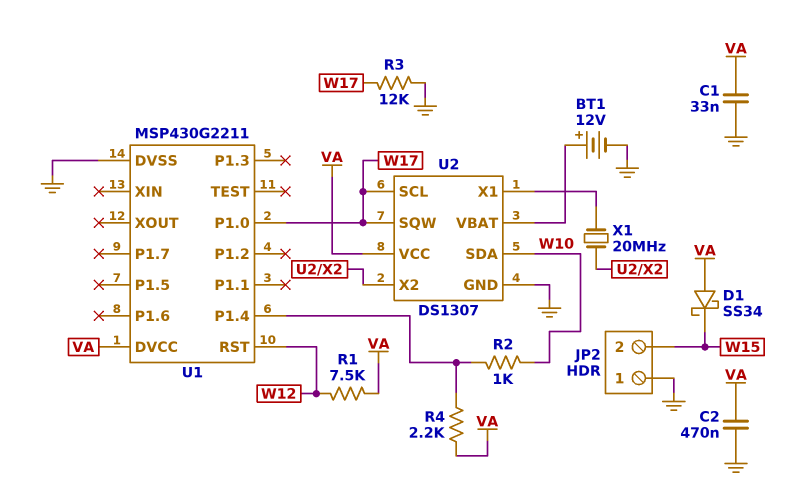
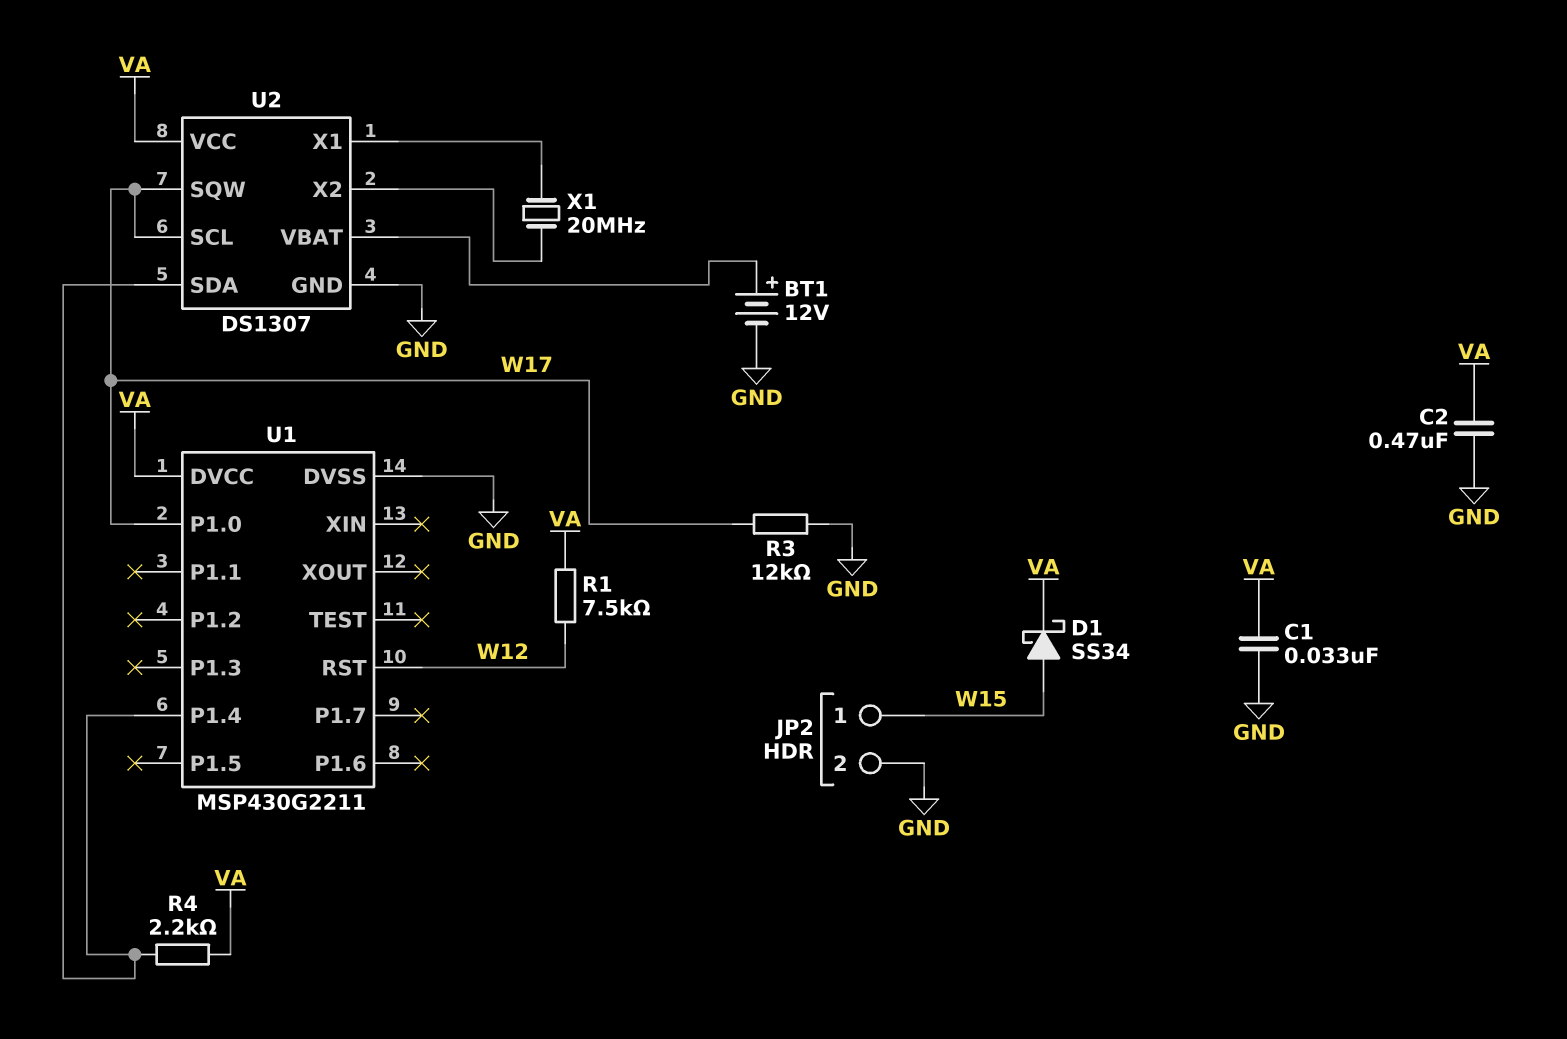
D1: schottky SS34 (A VA, K W15) -> schottky SS34 (A W15, K VA)
JP2 pin 1: GND -> W15
JP2 pin 2: W15 -> GND
R2: 1k (U1/P1.4, W10) -> none
U2 pin SDA: W10 -> U1/P1.4

